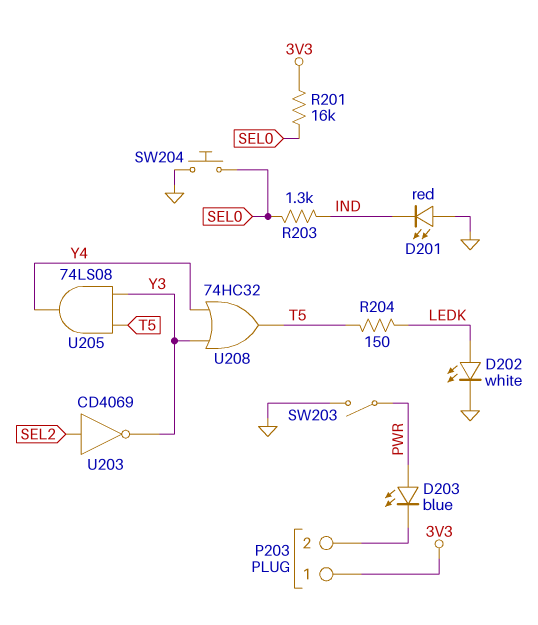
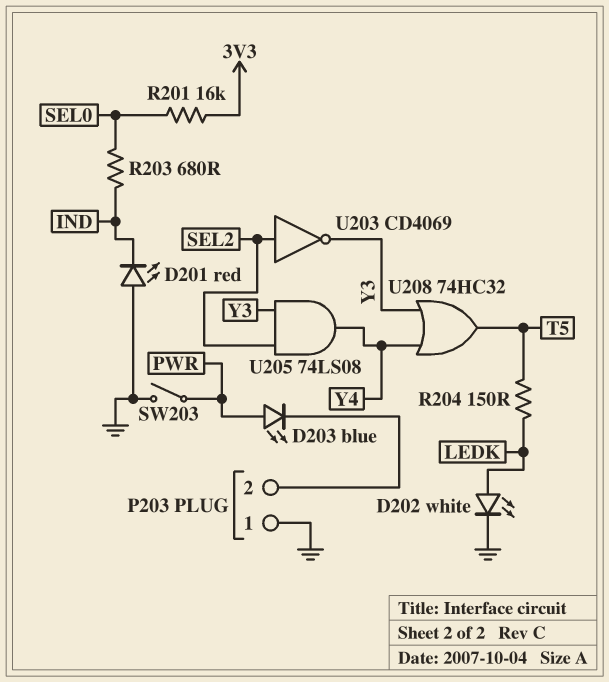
P203 pin 1: 3V3 -> GND
R203: 1.3k (IND, SEL0) -> 680 (IND, SEL0)
SW204: button (GND, SEL0) -> none
U205: AND 74LS08 (in T5, in Y3, out Y4) -> AND 74LS08 (in SEL2, in Y3, out Y4)

